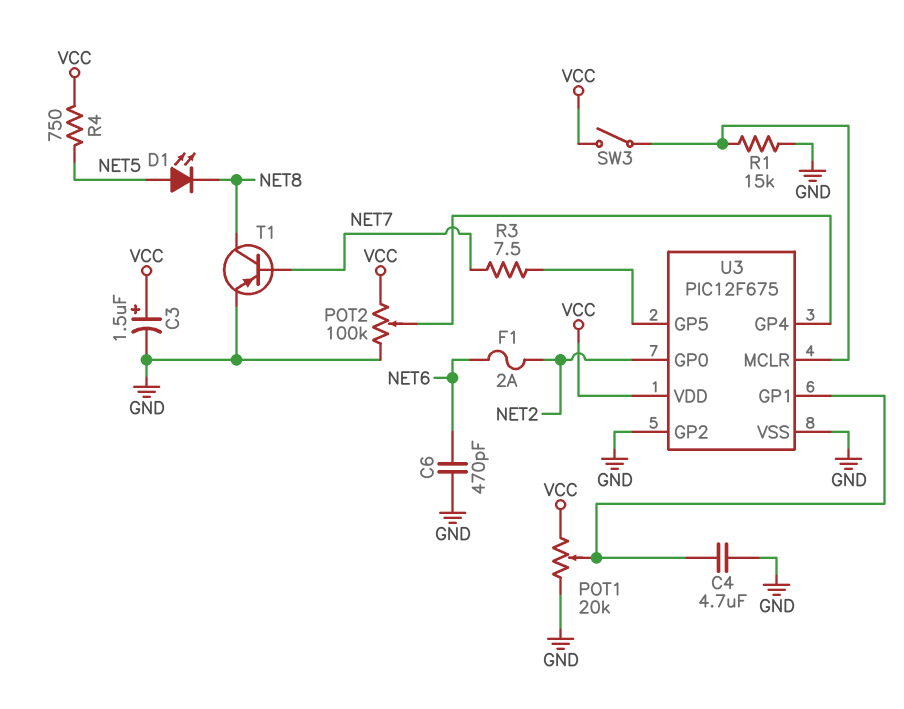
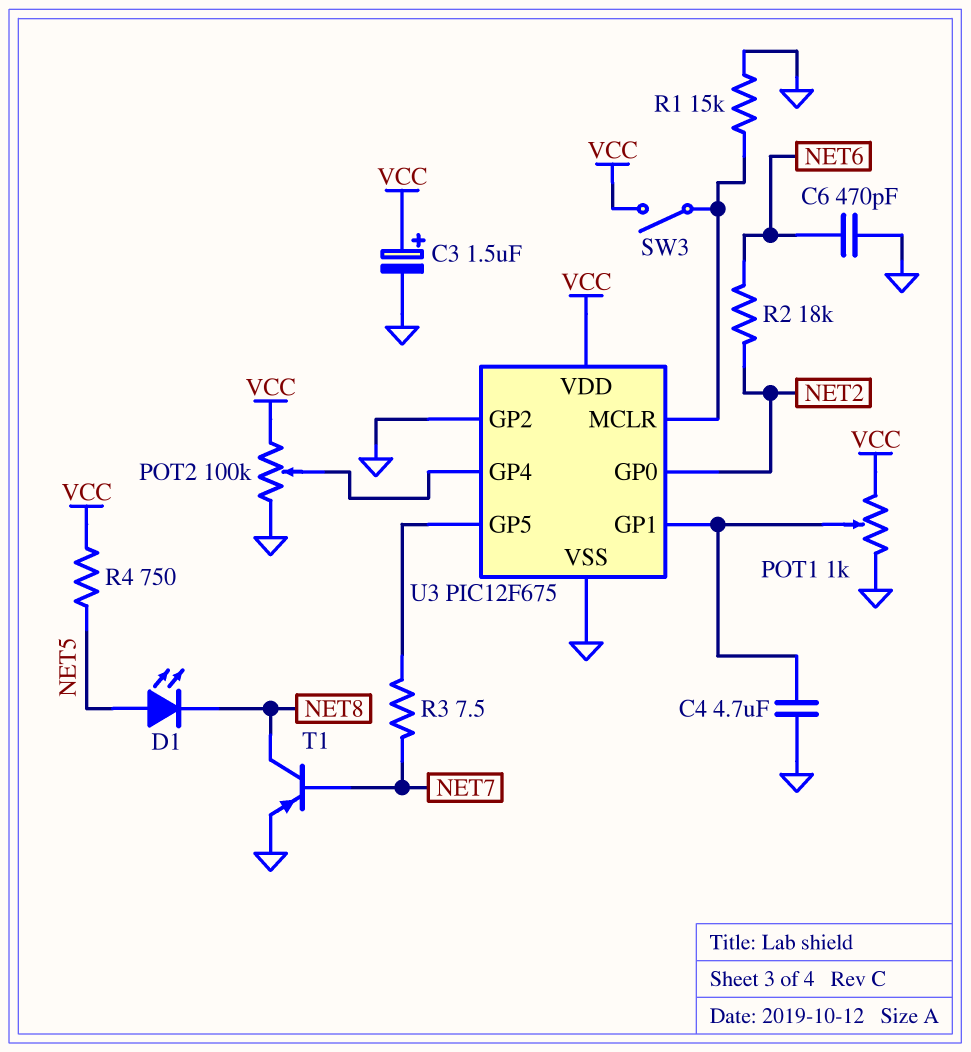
F1: 2A (NET2, NET6) -> none
POT1: 20k (GND, VCC, wiper U3/GP1) -> 1k (GND, VCC, wiper U3/GP1)
R2: none -> 18k (NET2, NET6)

